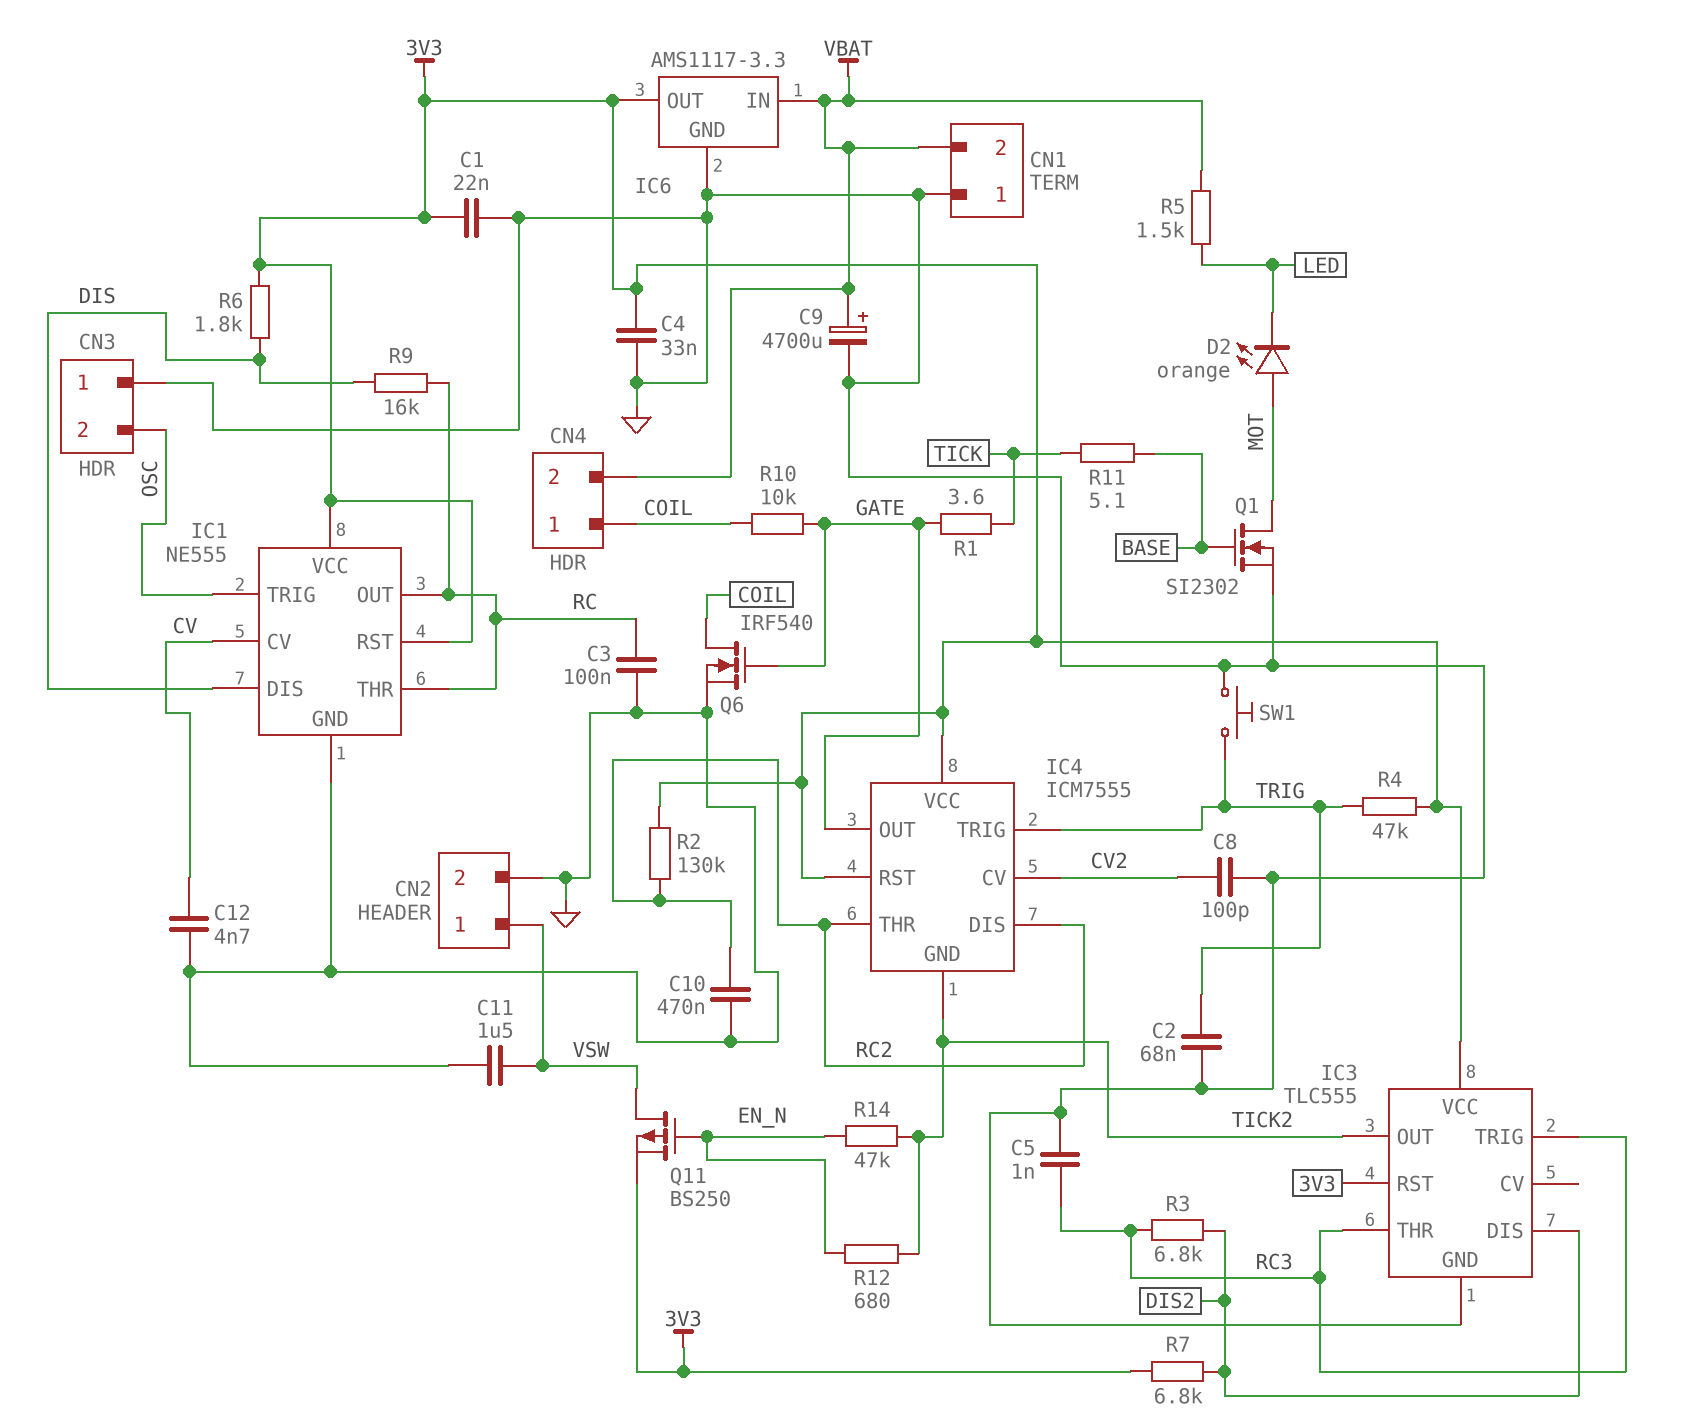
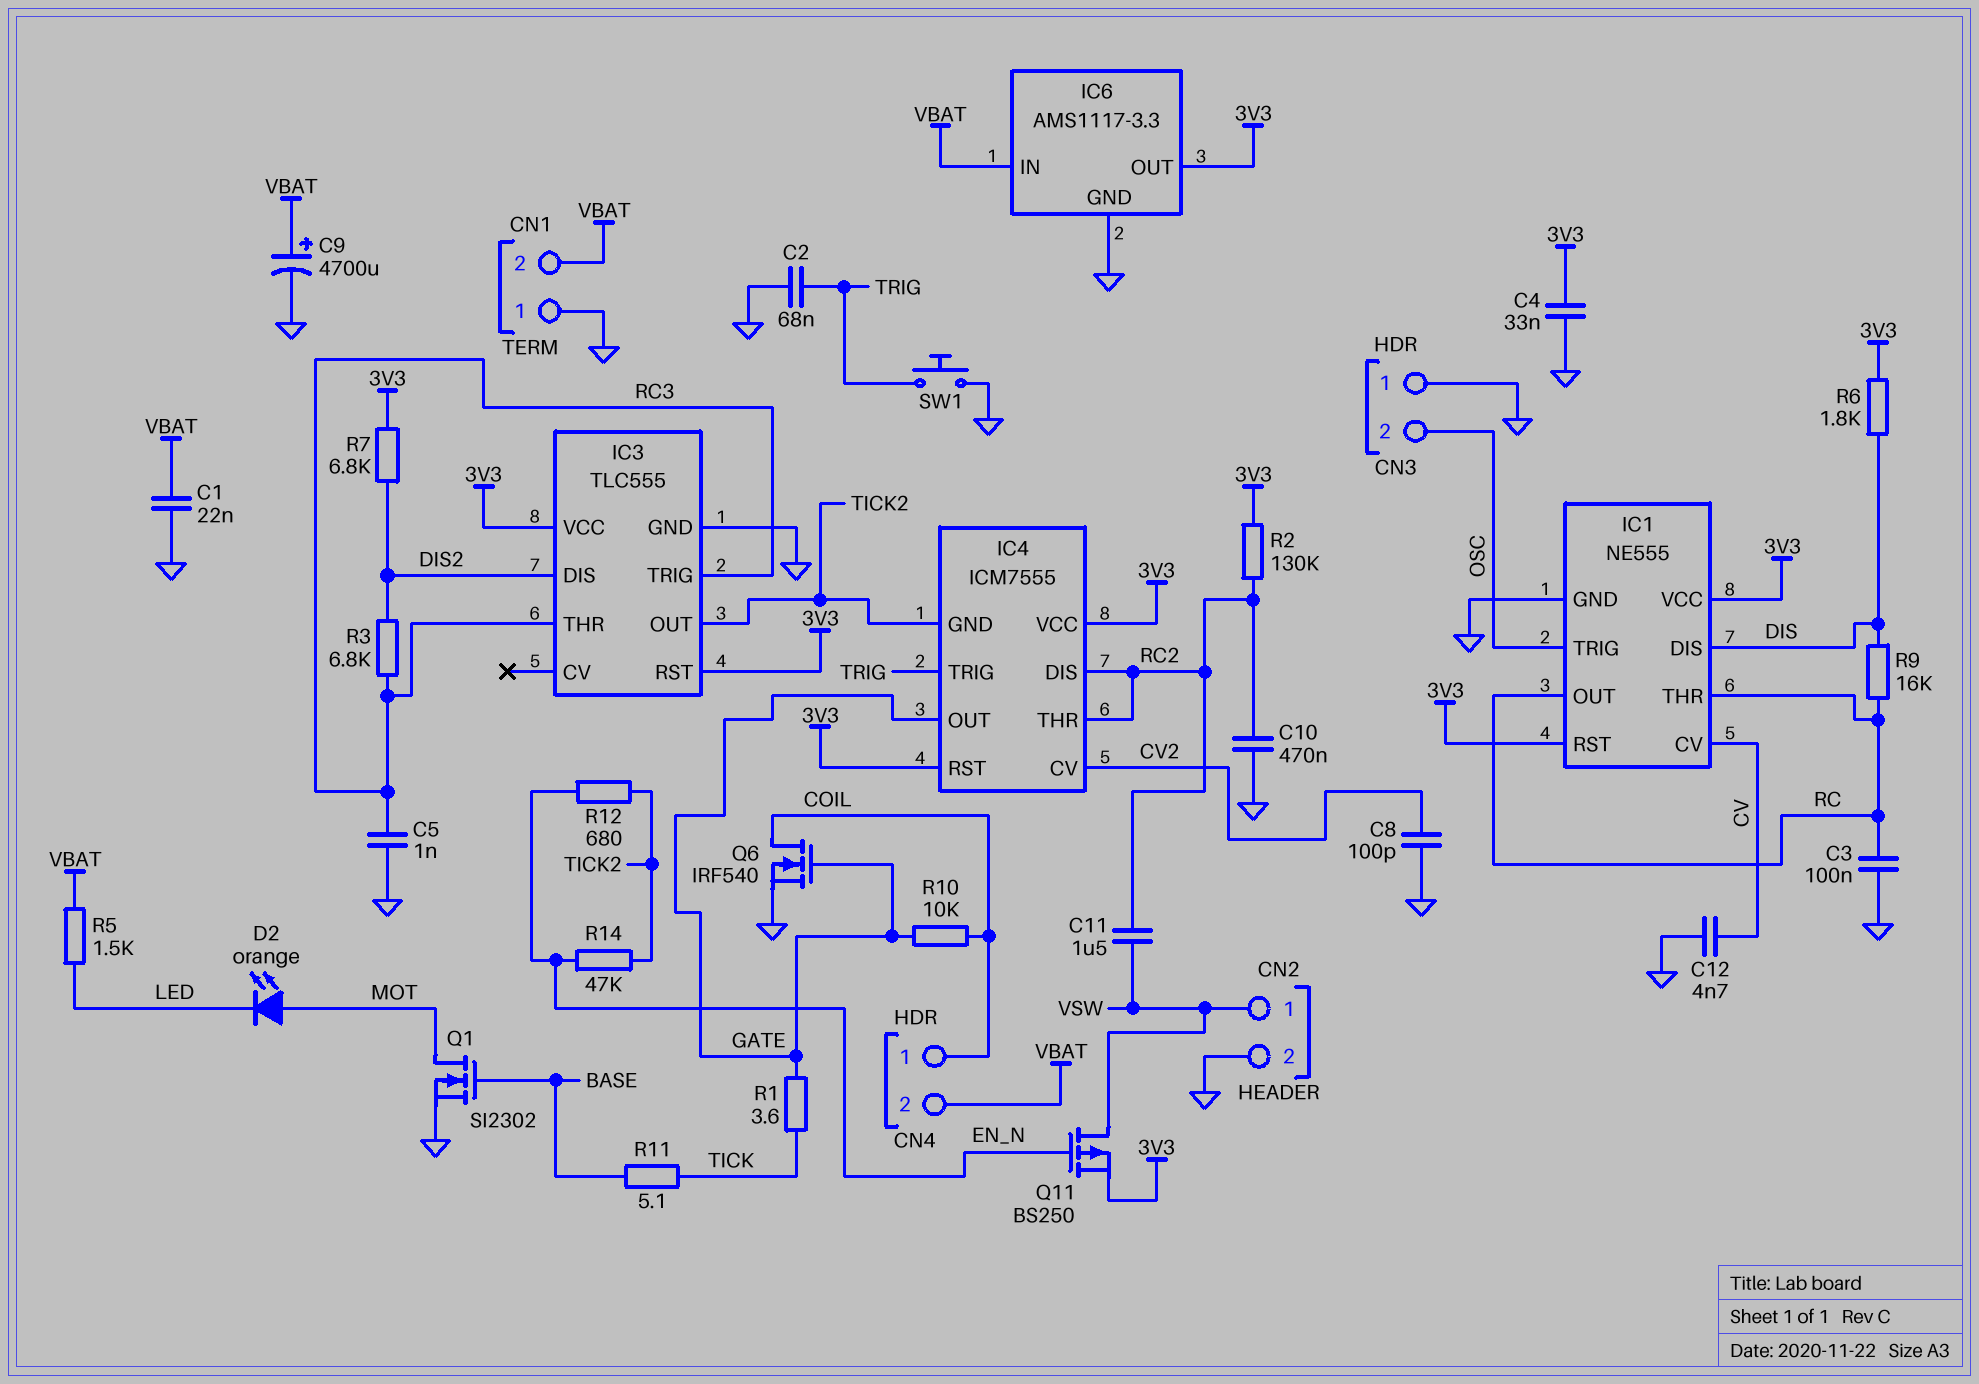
C1: 22nF (3V3, GND) -> 22nF (GND, VBAT)
C11: 1.5uF (GND, VSW) -> 1.5uF (RC2, VSW)
R4: 47k (3V3, TRIG) -> none

